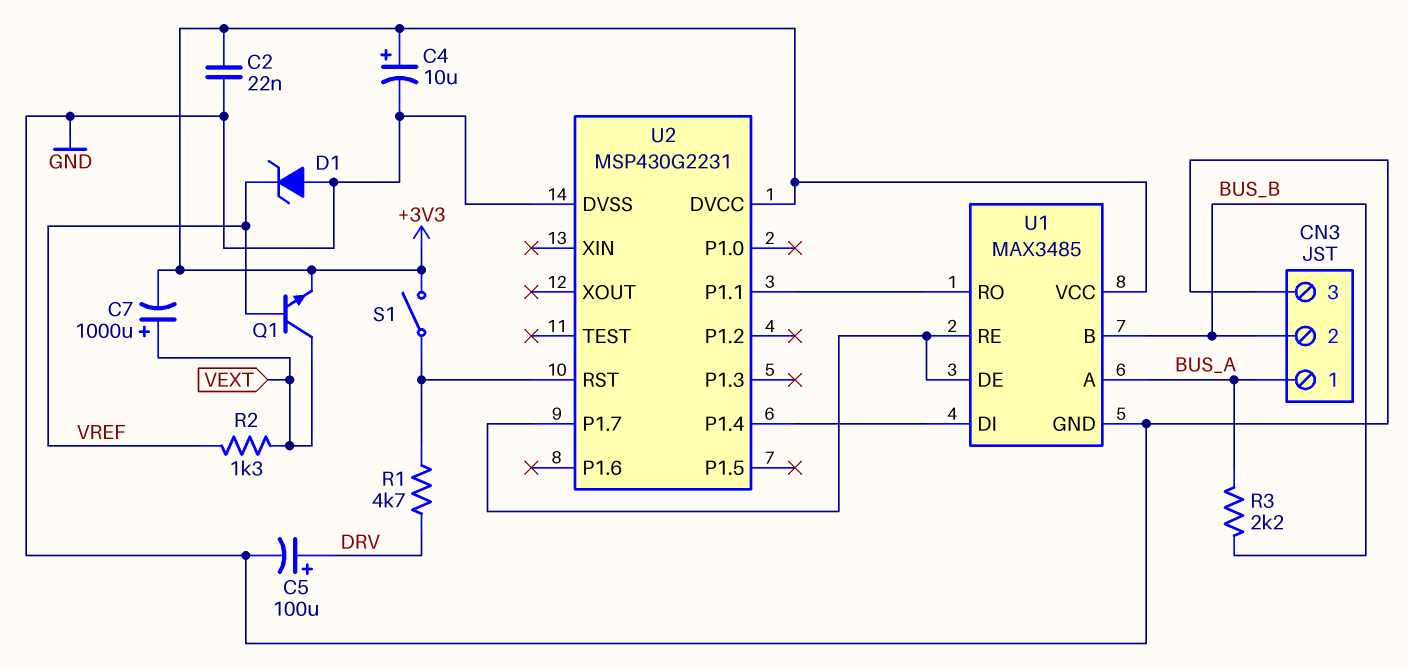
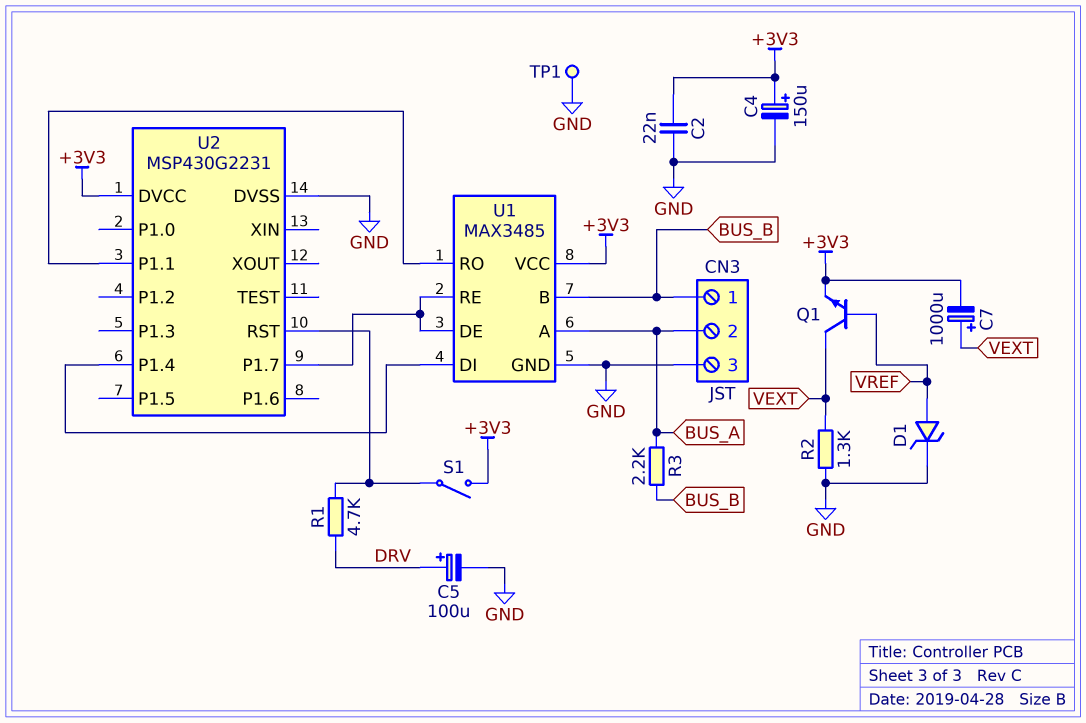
C4: 10uF (plus +3V3, minus GND) -> 150uF (plus +3V3, minus GND)
CN3 pin 1: BUS_A -> BUS_B
CN3 pin 2: BUS_B -> BUS_A
D1: zener (A GND, K VREF) -> zener (A VREF, K GND)
R2: 1.3k (VEXT, VREF) -> 1.3k (GND, VEXT)
TP1: none -> test point (GND)

